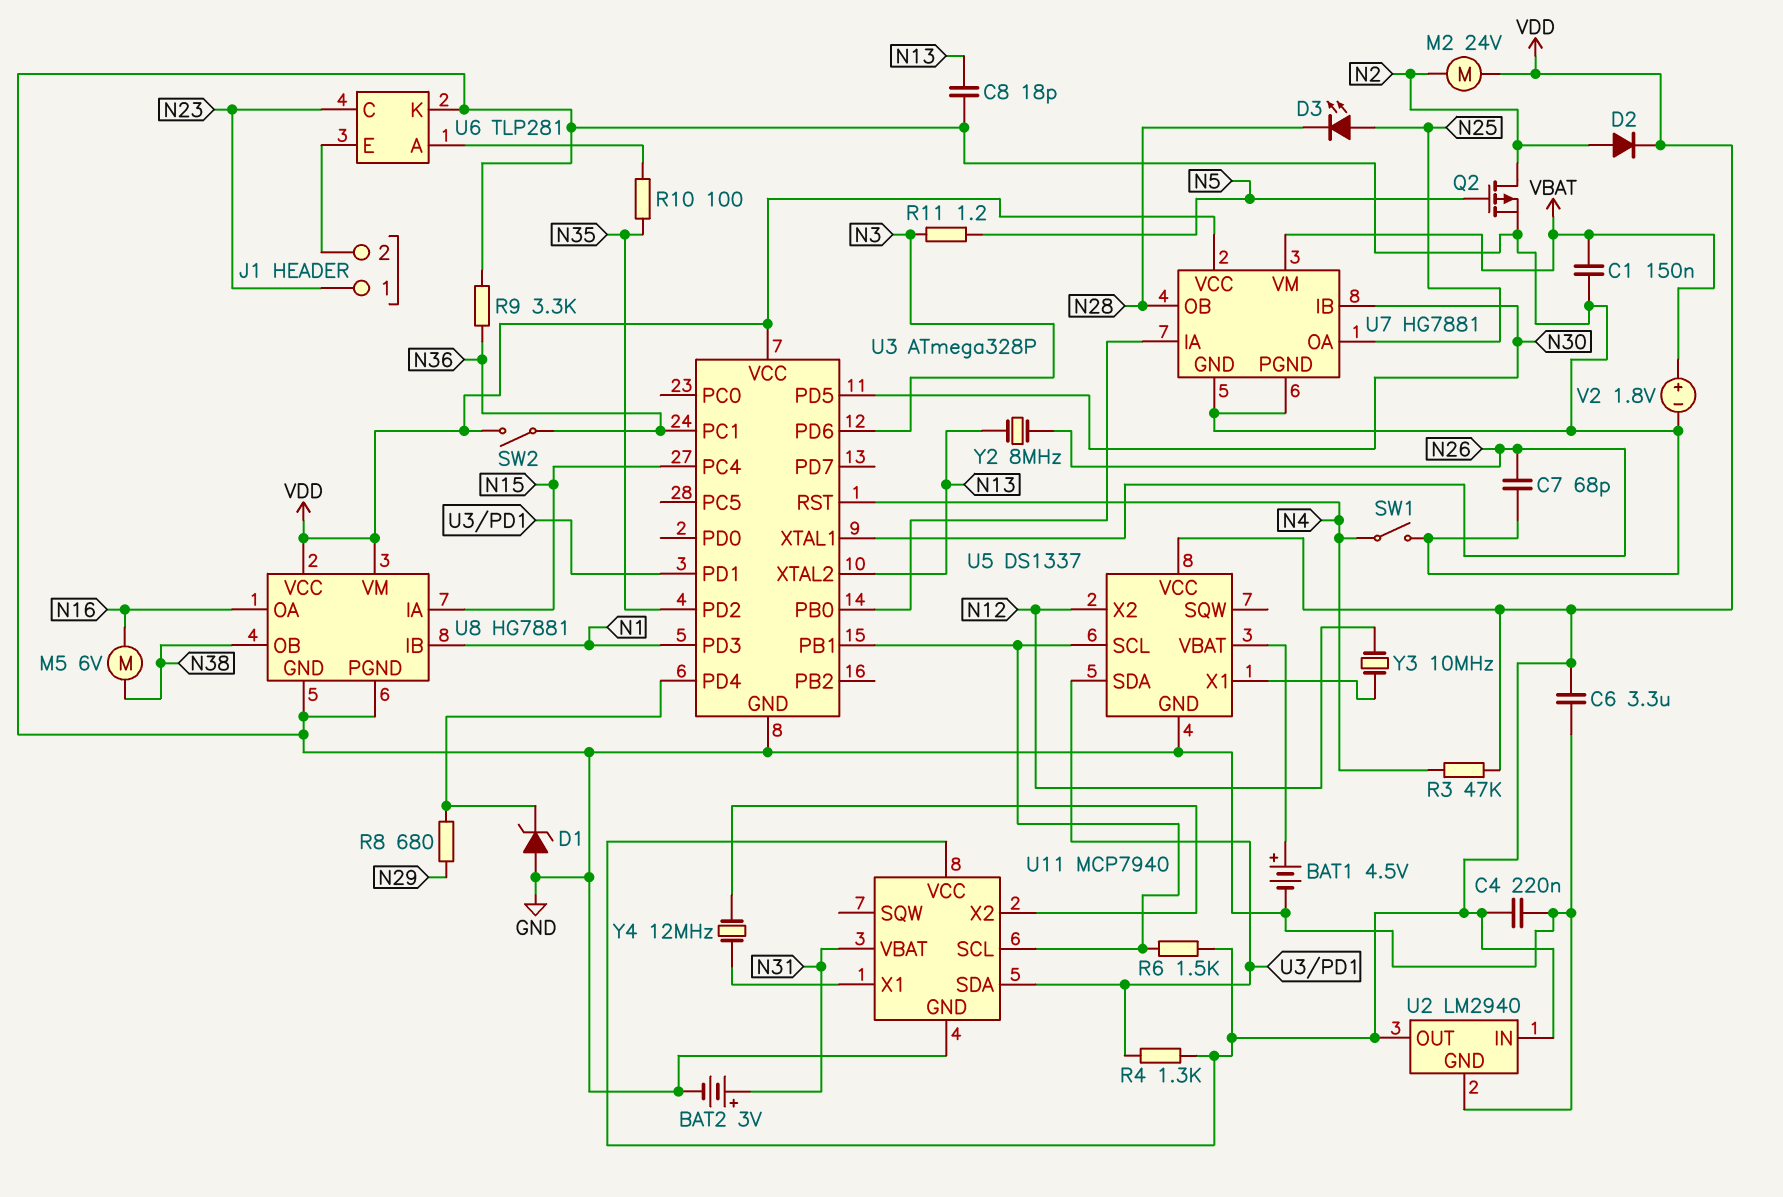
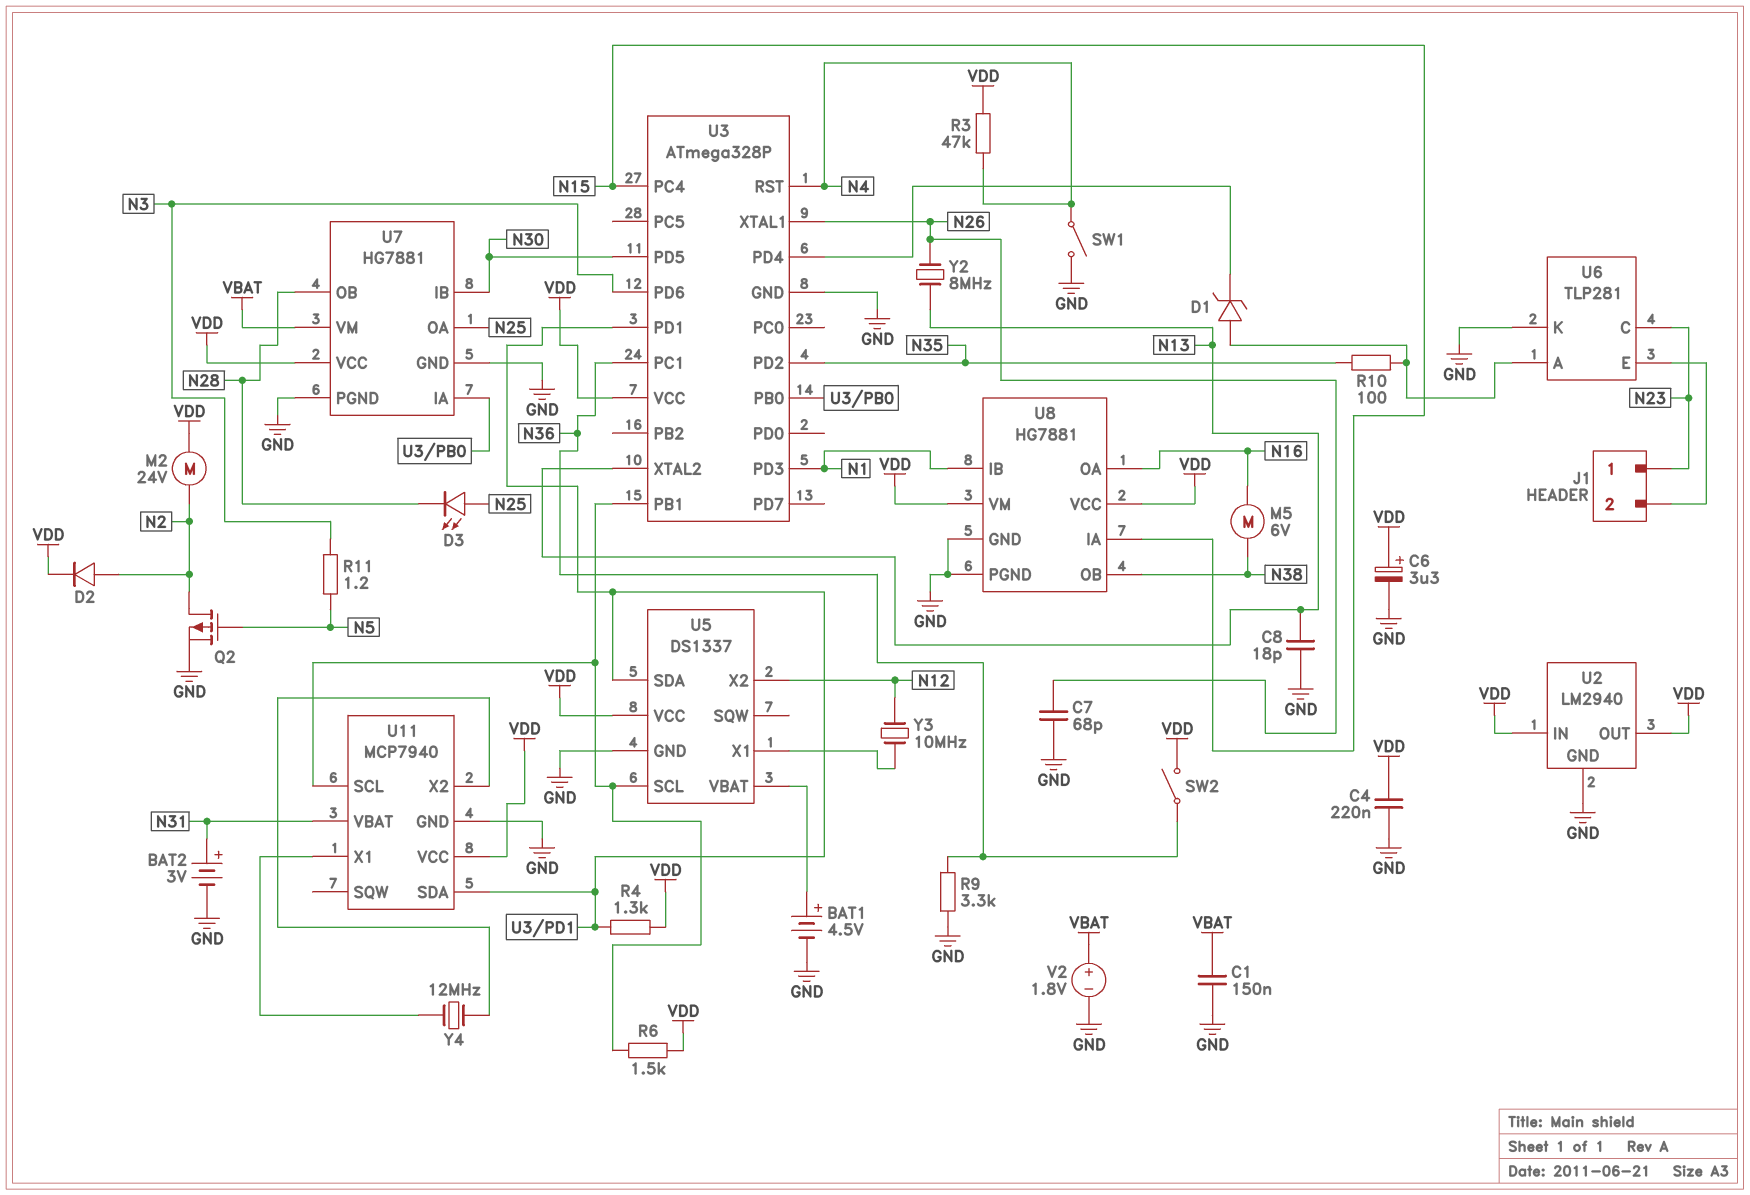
C6: 3.3uF (GND, VDD) -> 3.3uF (plus VDD, minus GND)
D1: zener (A GND, K U3/PD4) -> zener (A U6/A, K U3/PD4)
R8: 680 (N29, U3/PD4) -> none

